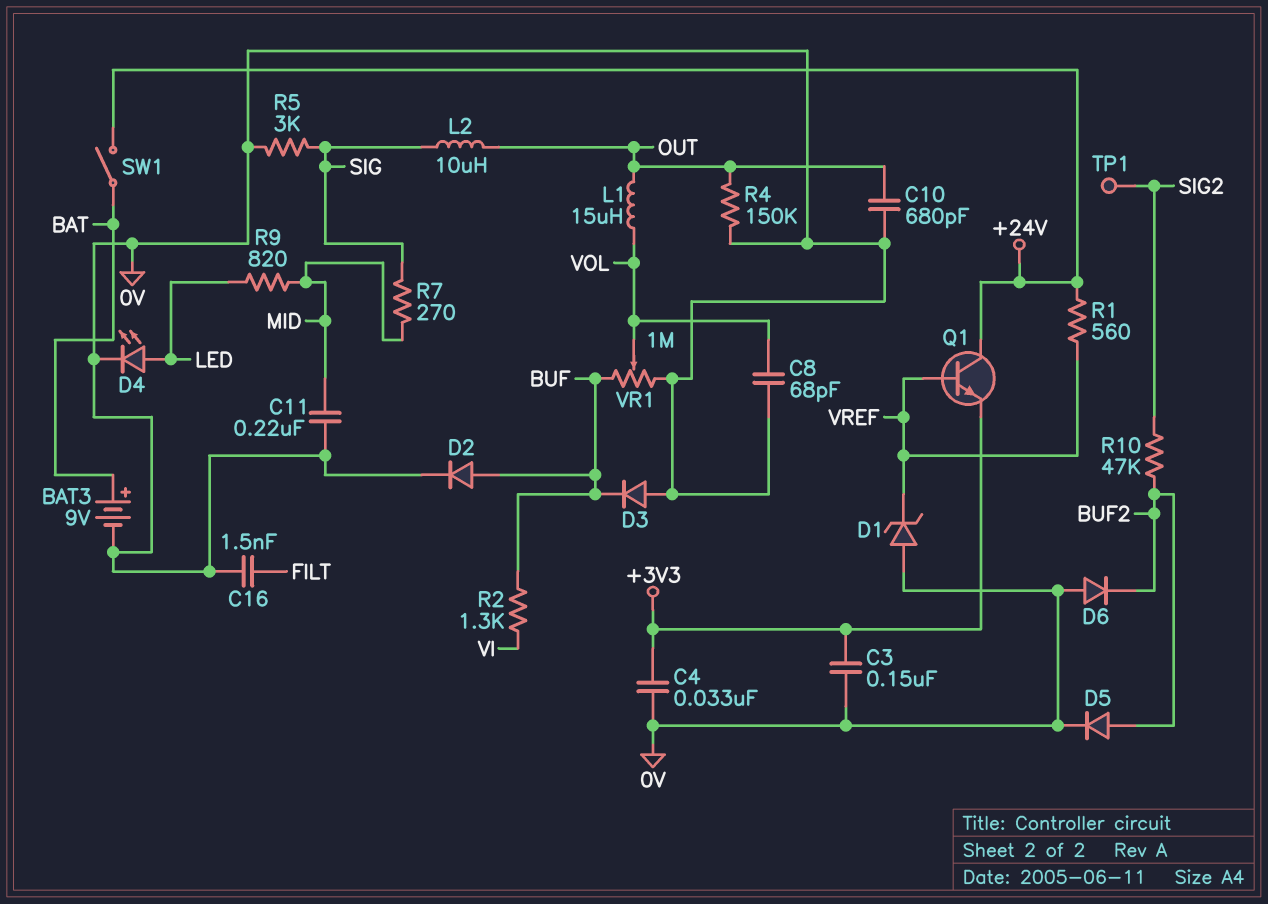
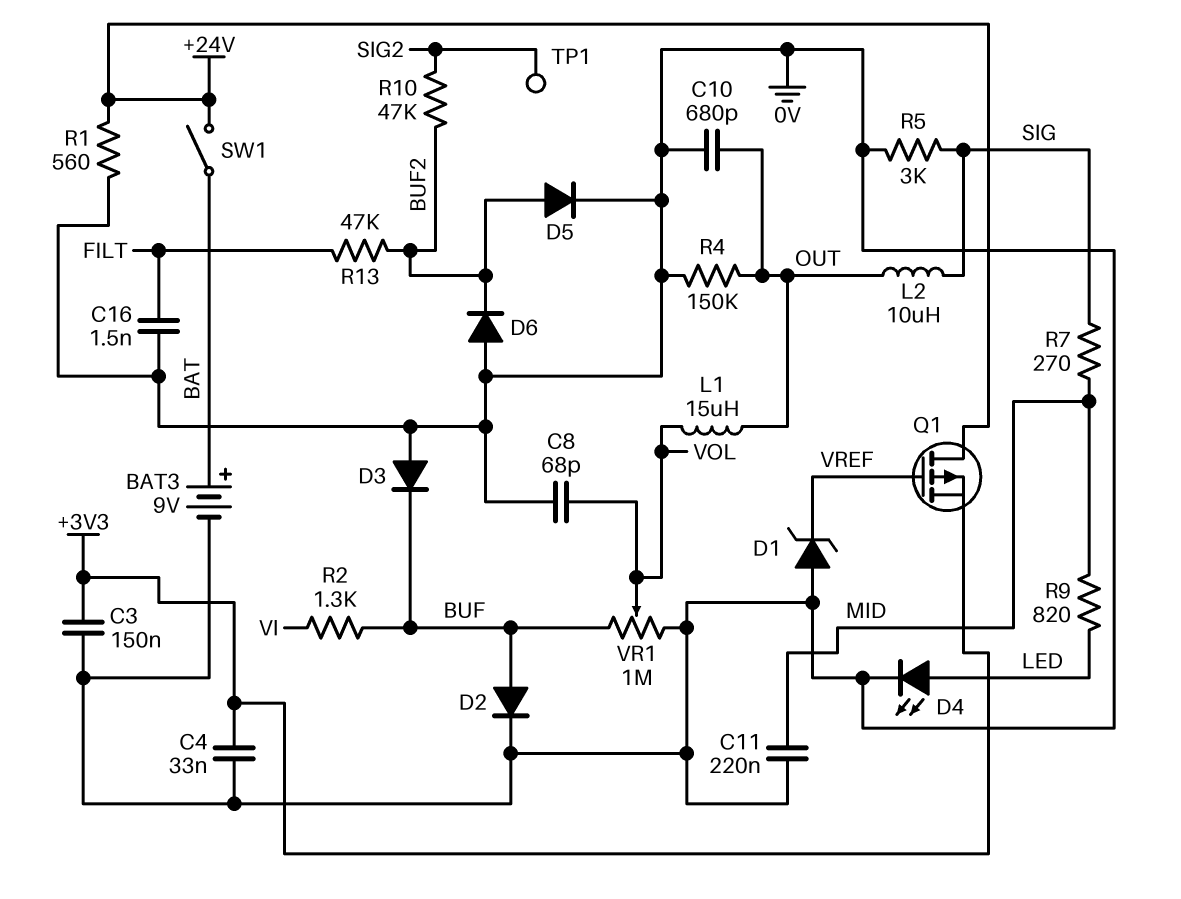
Q1: NPN (B VREF, C +24V, E +3V3) -> PMOS (G VREF, D +24V, S +3V3)
R1: 560 (+24V, VREF) -> 560 (+24V, 0V)
R13: none -> 47k (BUF2, FILT)

